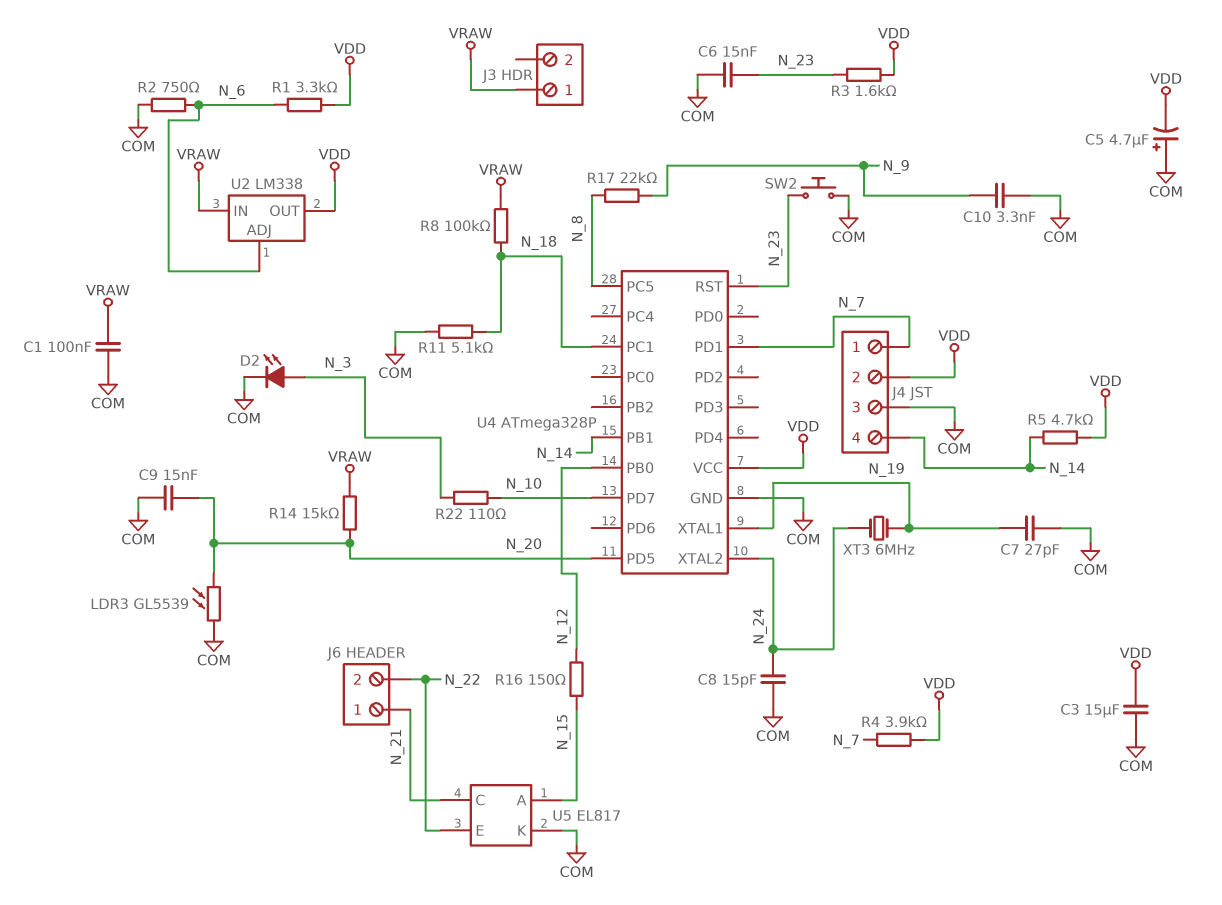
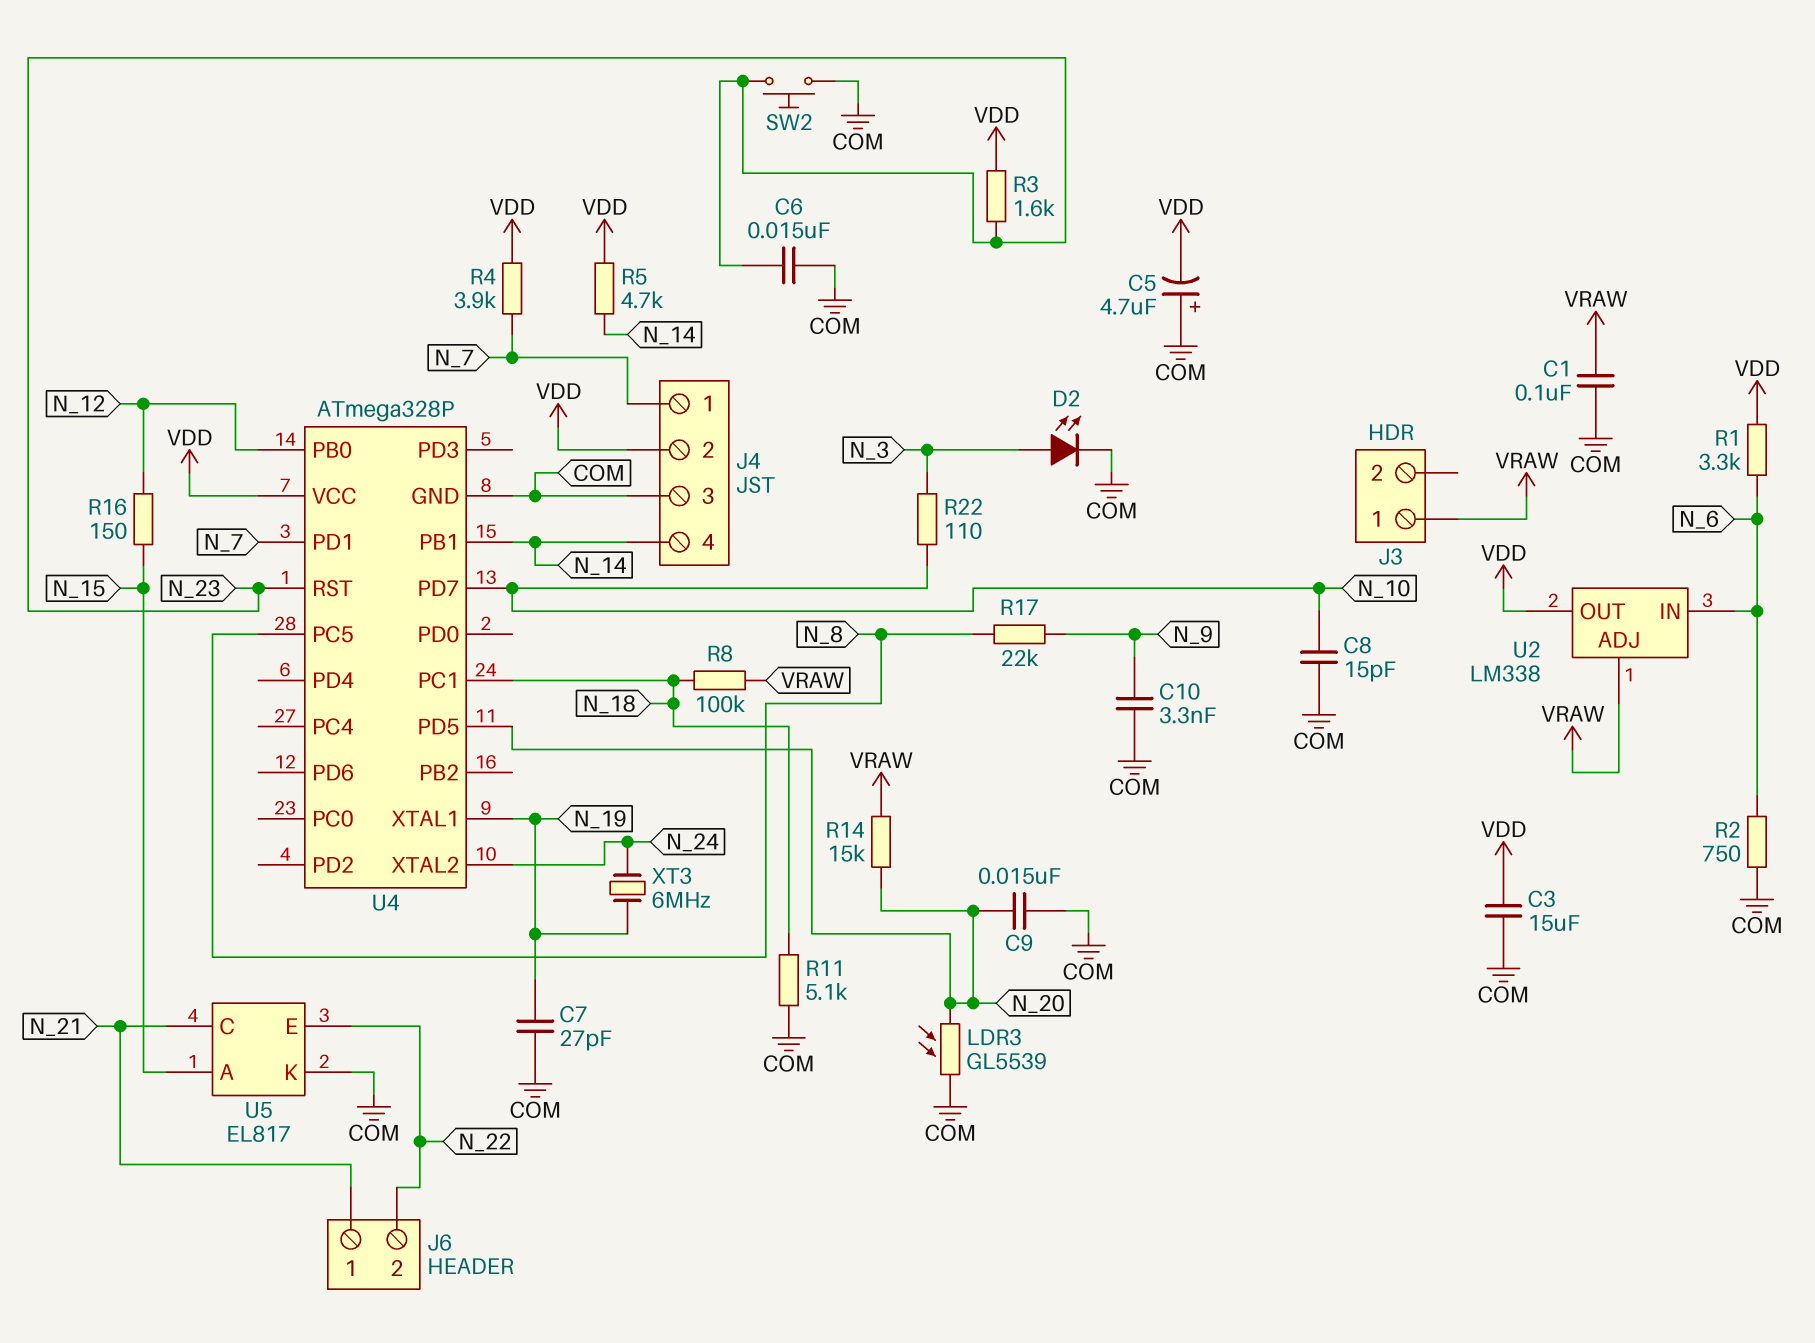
C8: 15pF (COM, N_24) -> 15pF (COM, N_10)
U2 pin ADJ: N_6 -> VRAW
U2 pin IN: VRAW -> N_6

